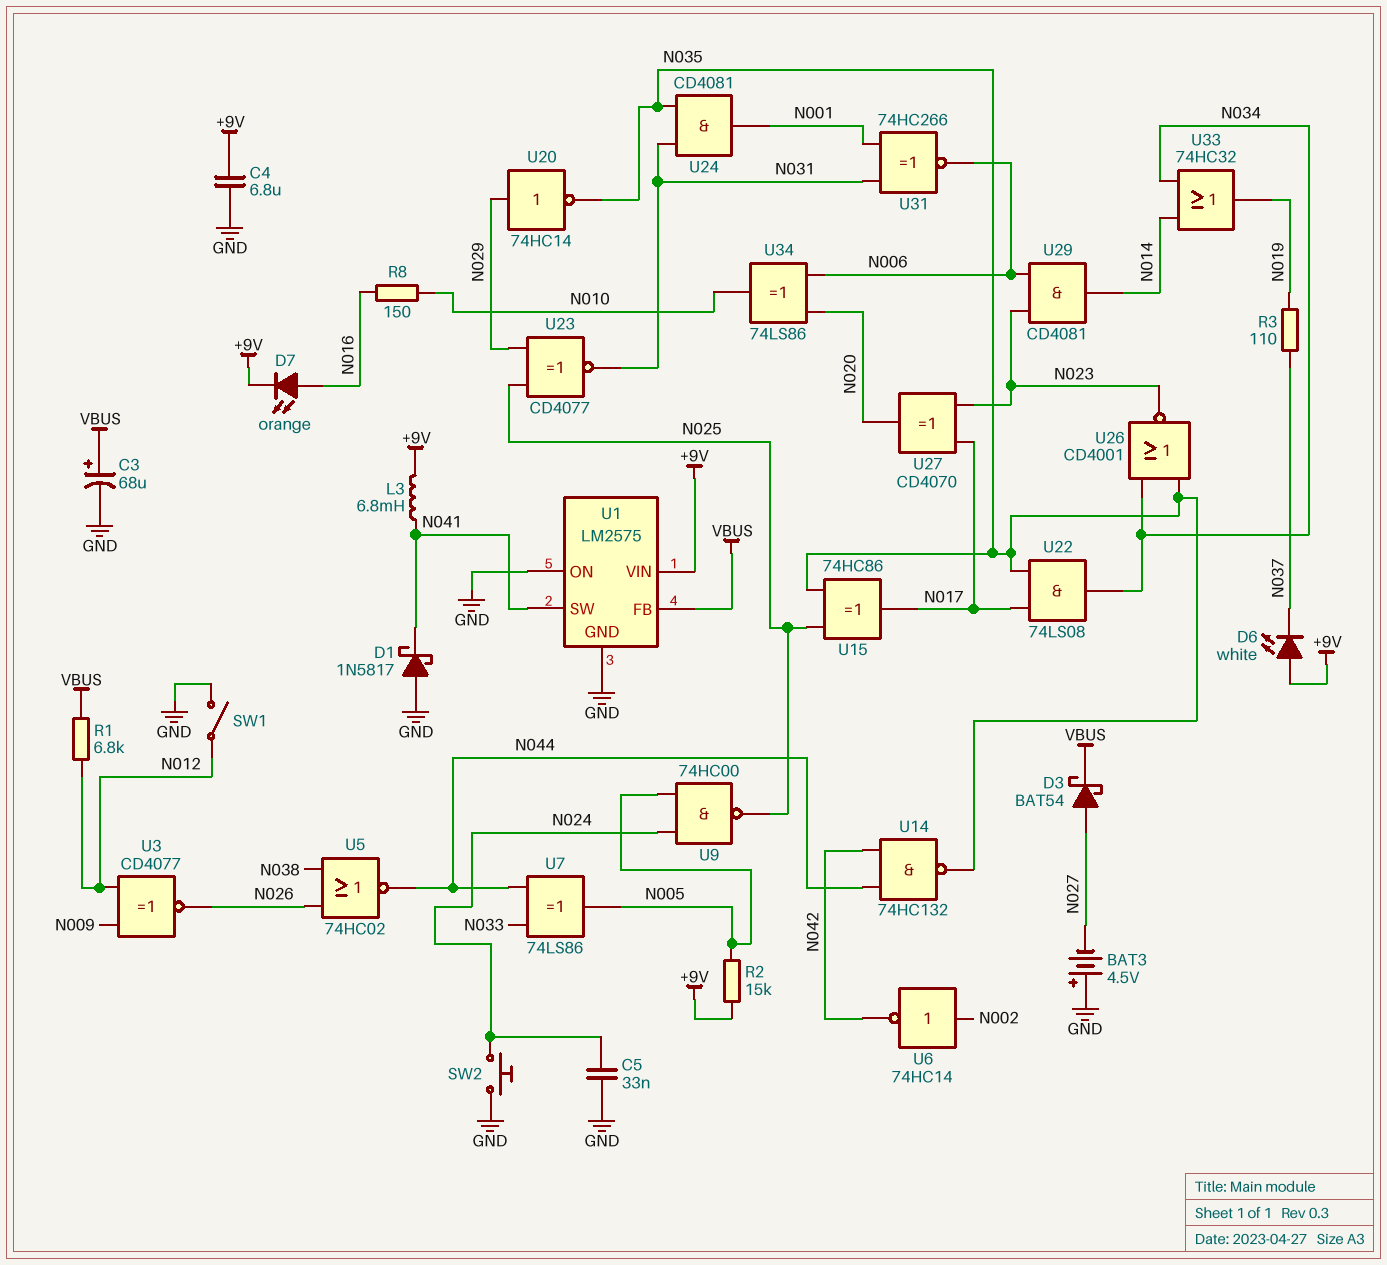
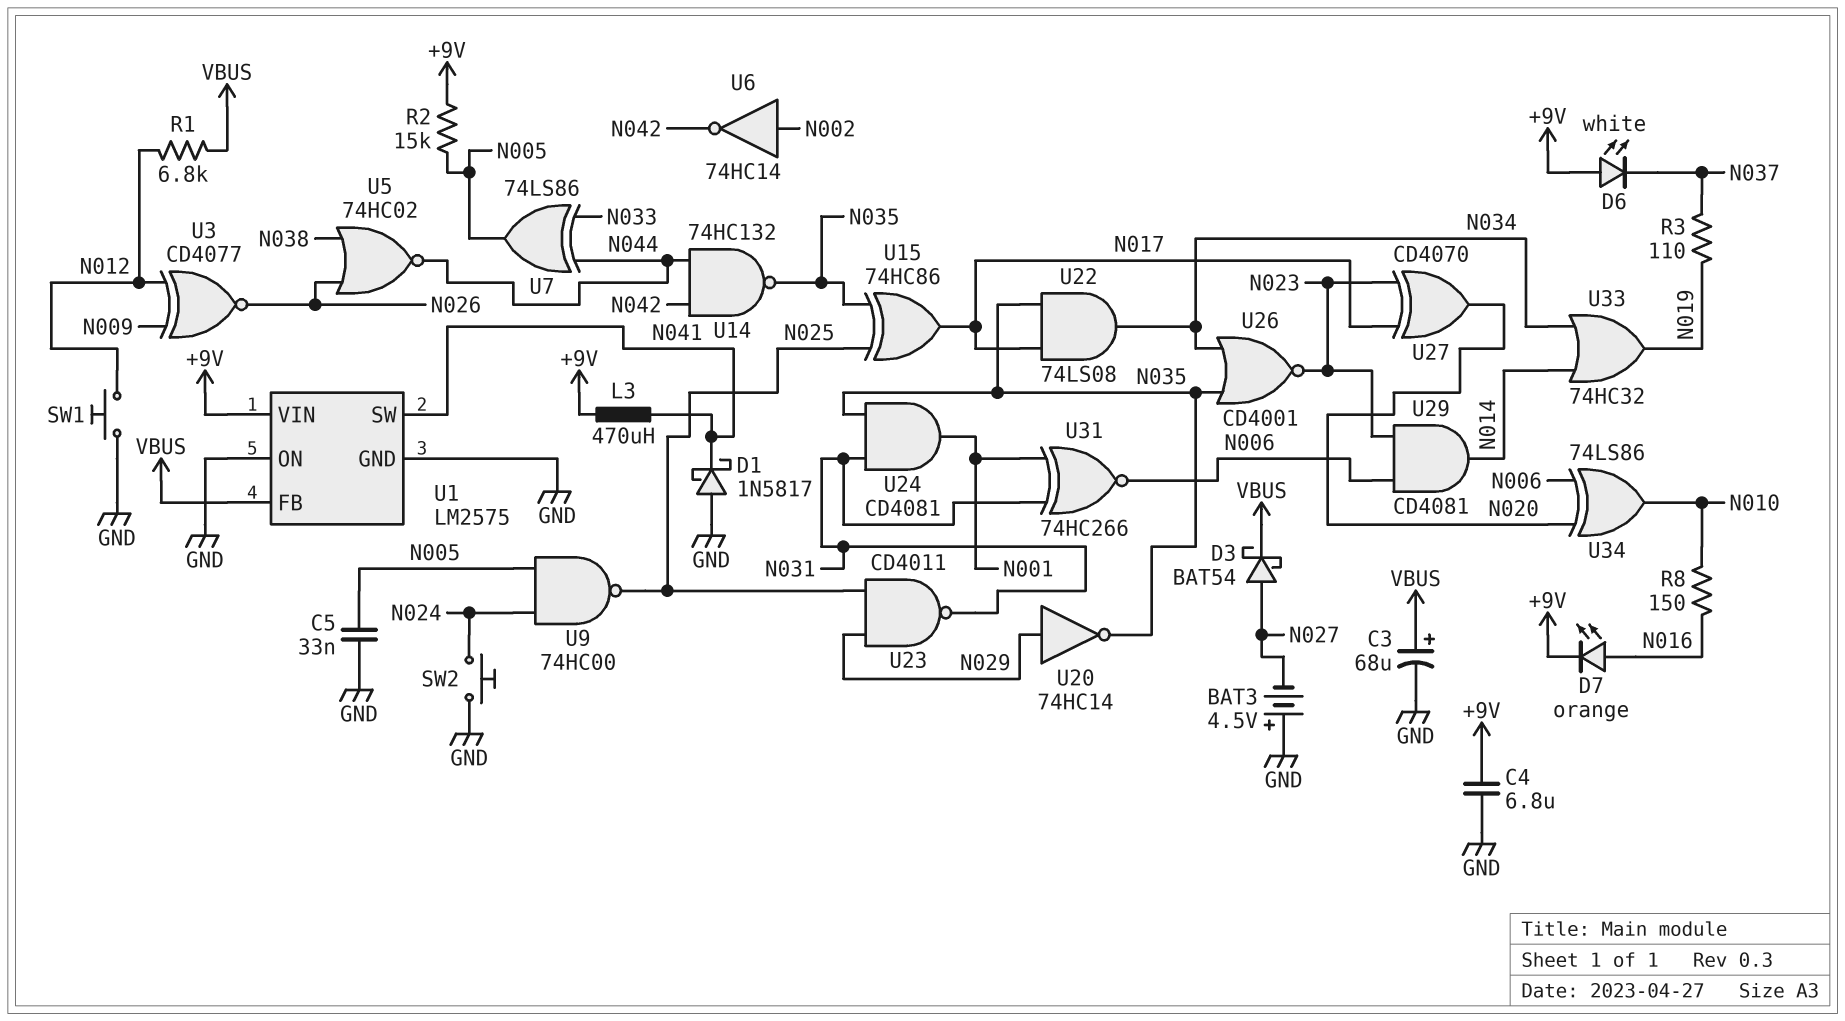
C5: 33nF (GND, N024) -> 33nF (GND, N005)
L3: 6.8mH (+9V, N041) -> 470uH (+9V, N041)
SW1: switch (GND, N012) -> button (GND, N012)
U23: XNOR CD4077 (in N025, in N029, out N031) -> NAND CD4011 (in N025, in N029, out N031)

